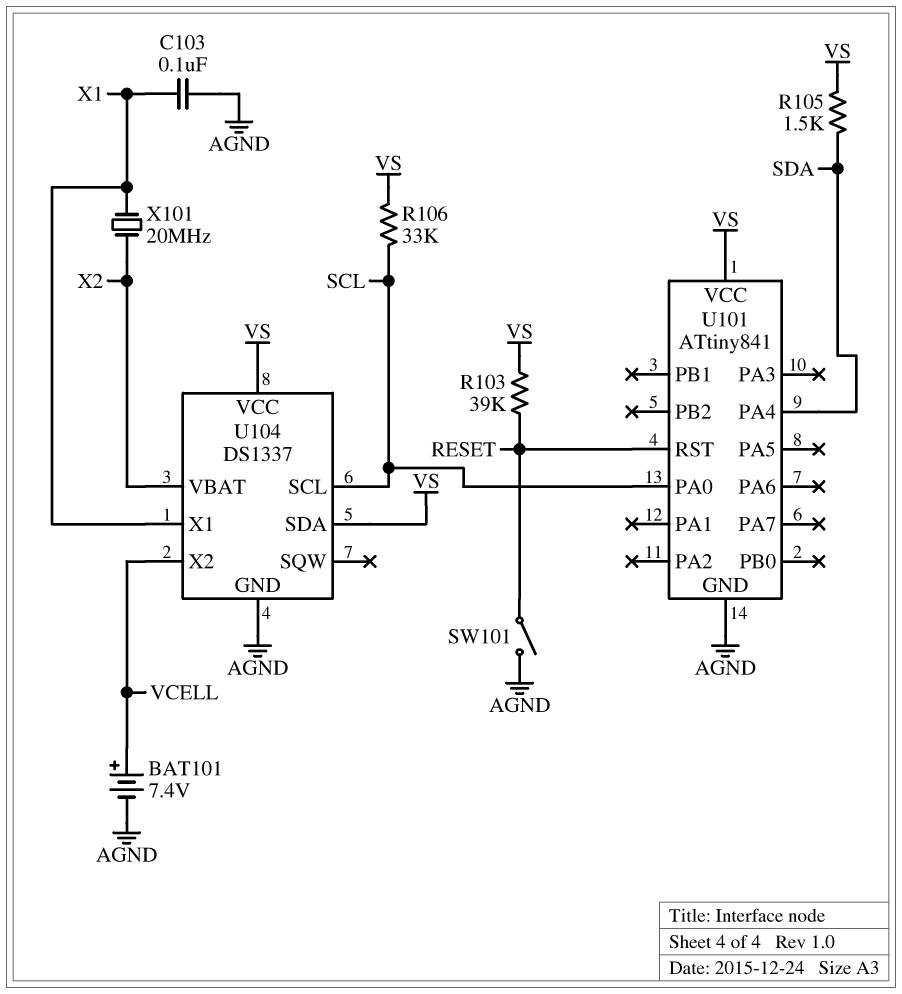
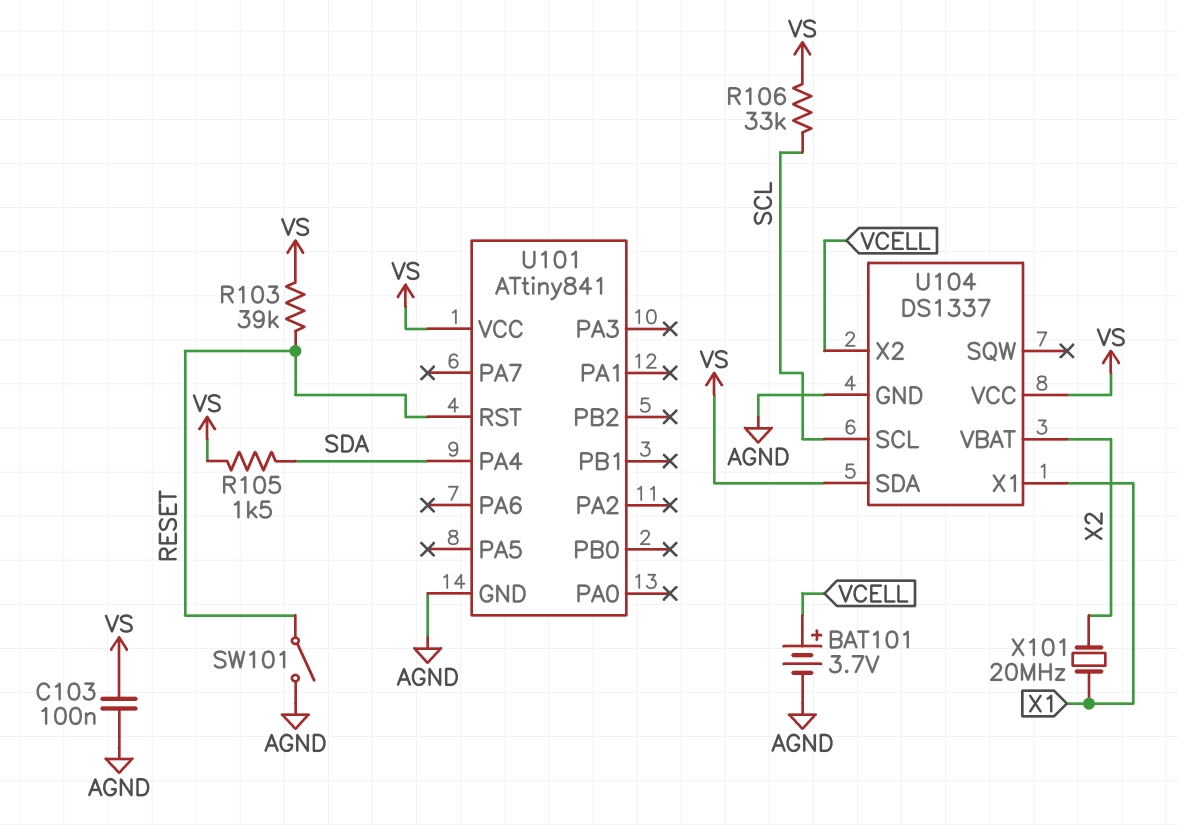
BAT101: 7.4V (plus VCELL, minus AGND) -> 3.7V (plus VCELL, minus AGND)
C103: 100nF (AGND, X1) -> 100nF (AGND, VS)
U101 pin PA0: SCL -> none

